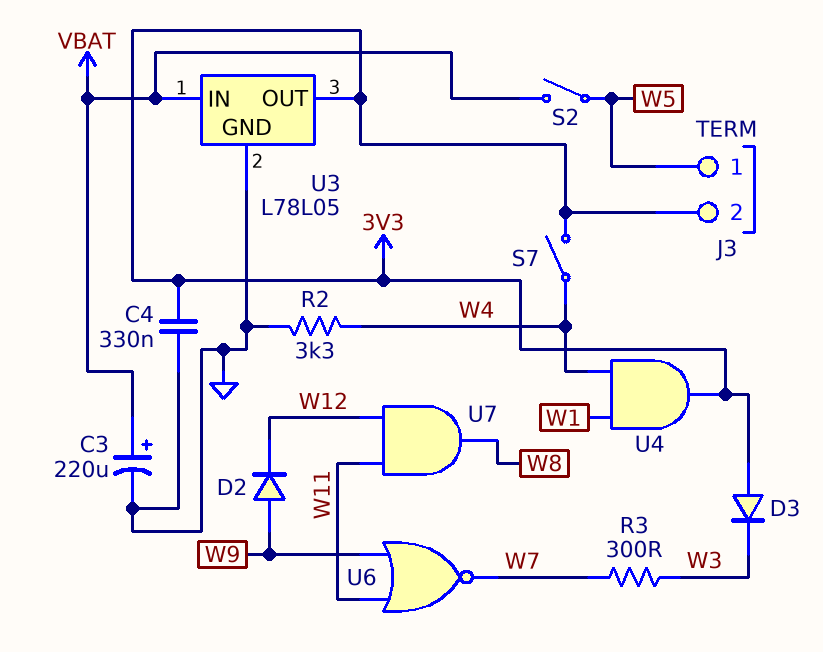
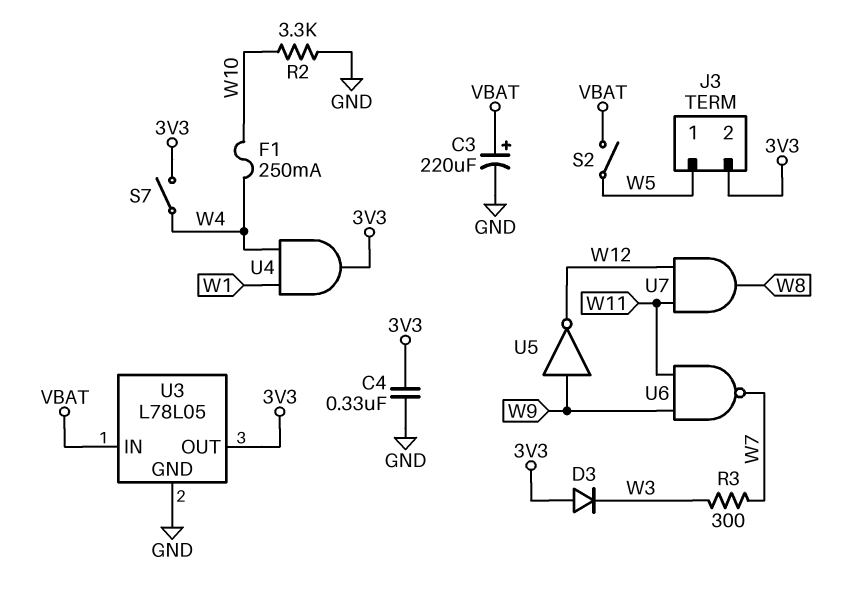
D2: diode (A W9, K W12) -> none
F1: none -> 250mA (W4, W10)
R2: 3.3k (GND, W4) -> 3.3k (GND, W10)
U5: none -> NOT (in W9, out W12)
U6: NOR (in W9, in W11, out W7) -> NAND (in W9, in W11, out W7)

